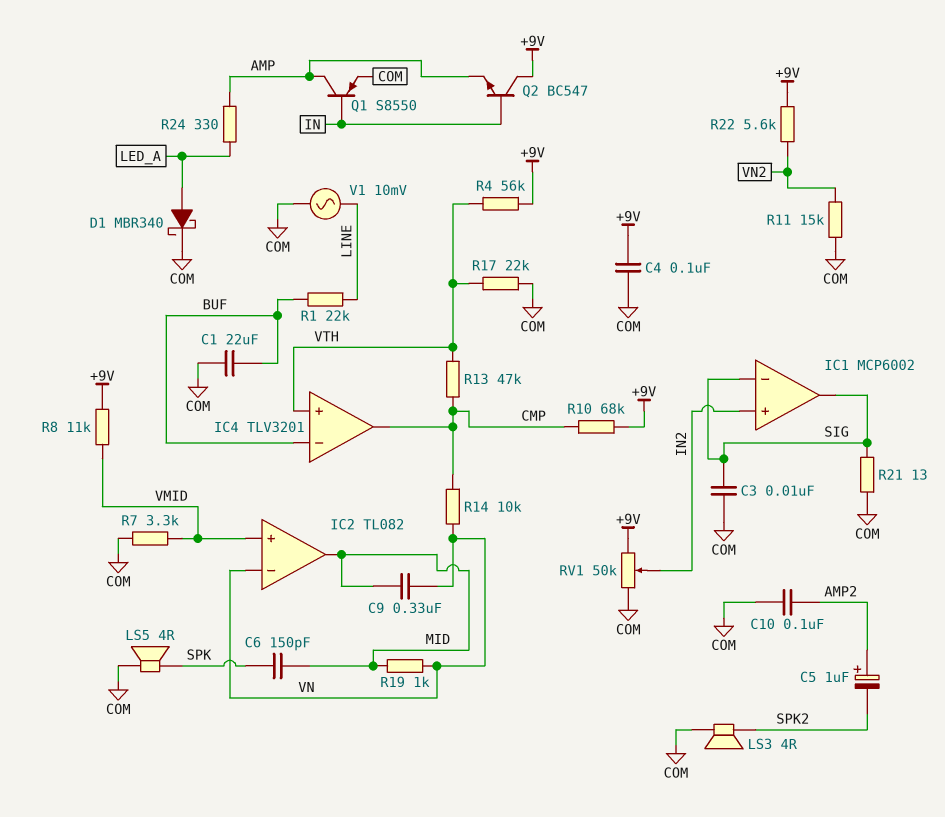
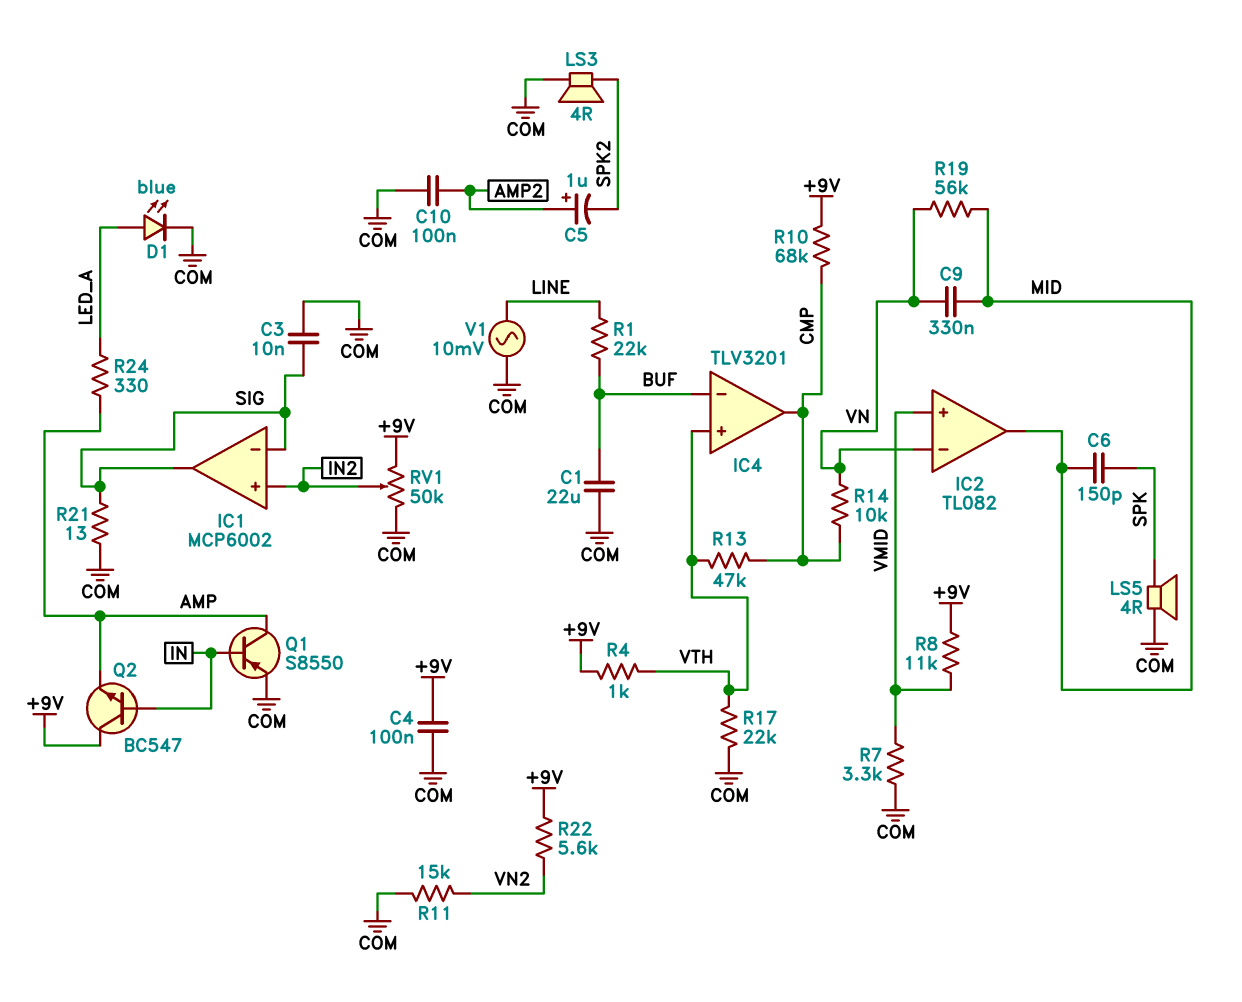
D1: schottky MBR340 (A LED_A, K COM) -> LED blue (A LED_A, K COM)
R4: 56k (+9V, VTH) -> 1k (+9V, VTH)
R19: 1k (MID, VN) -> 56k (MID, VN)

